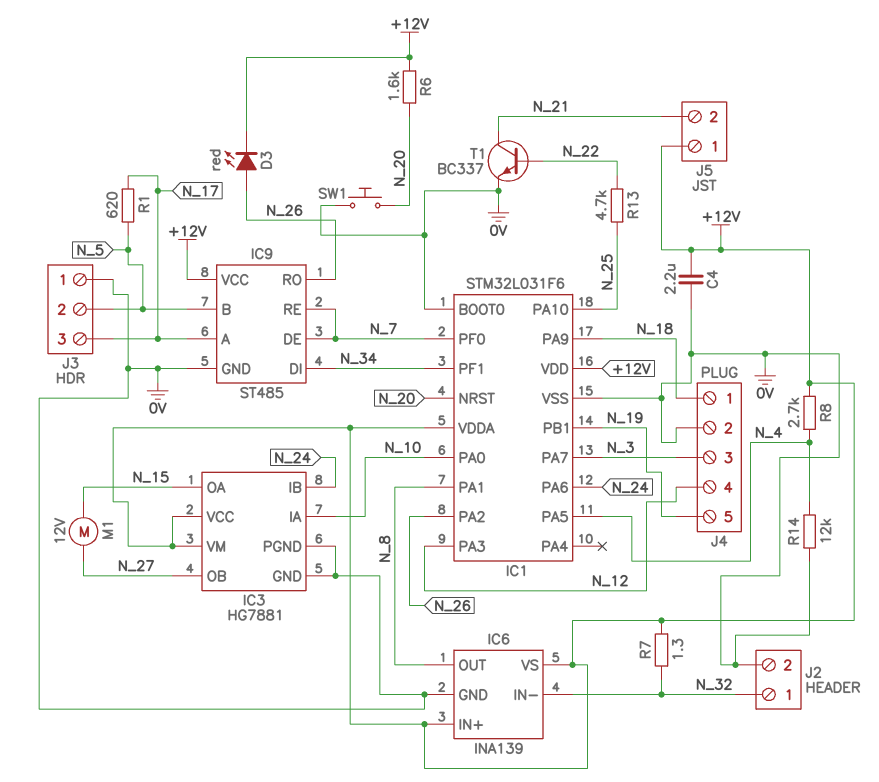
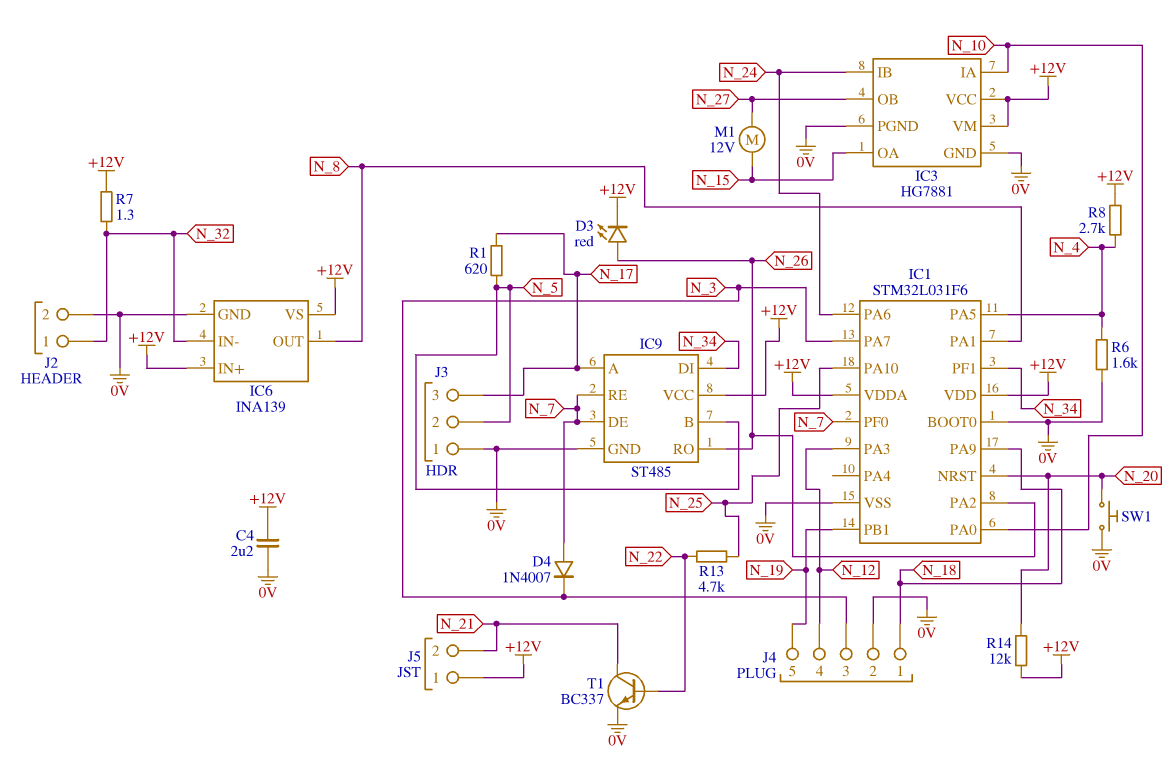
D4: none -> diode 1N4007 (A N_7, K N_3)
R6: 1.6k (+12V, N_20) -> 1.6k (0V, N_4)
R14: 12k (0V, N_4) -> 12k (+12V, N_20)

